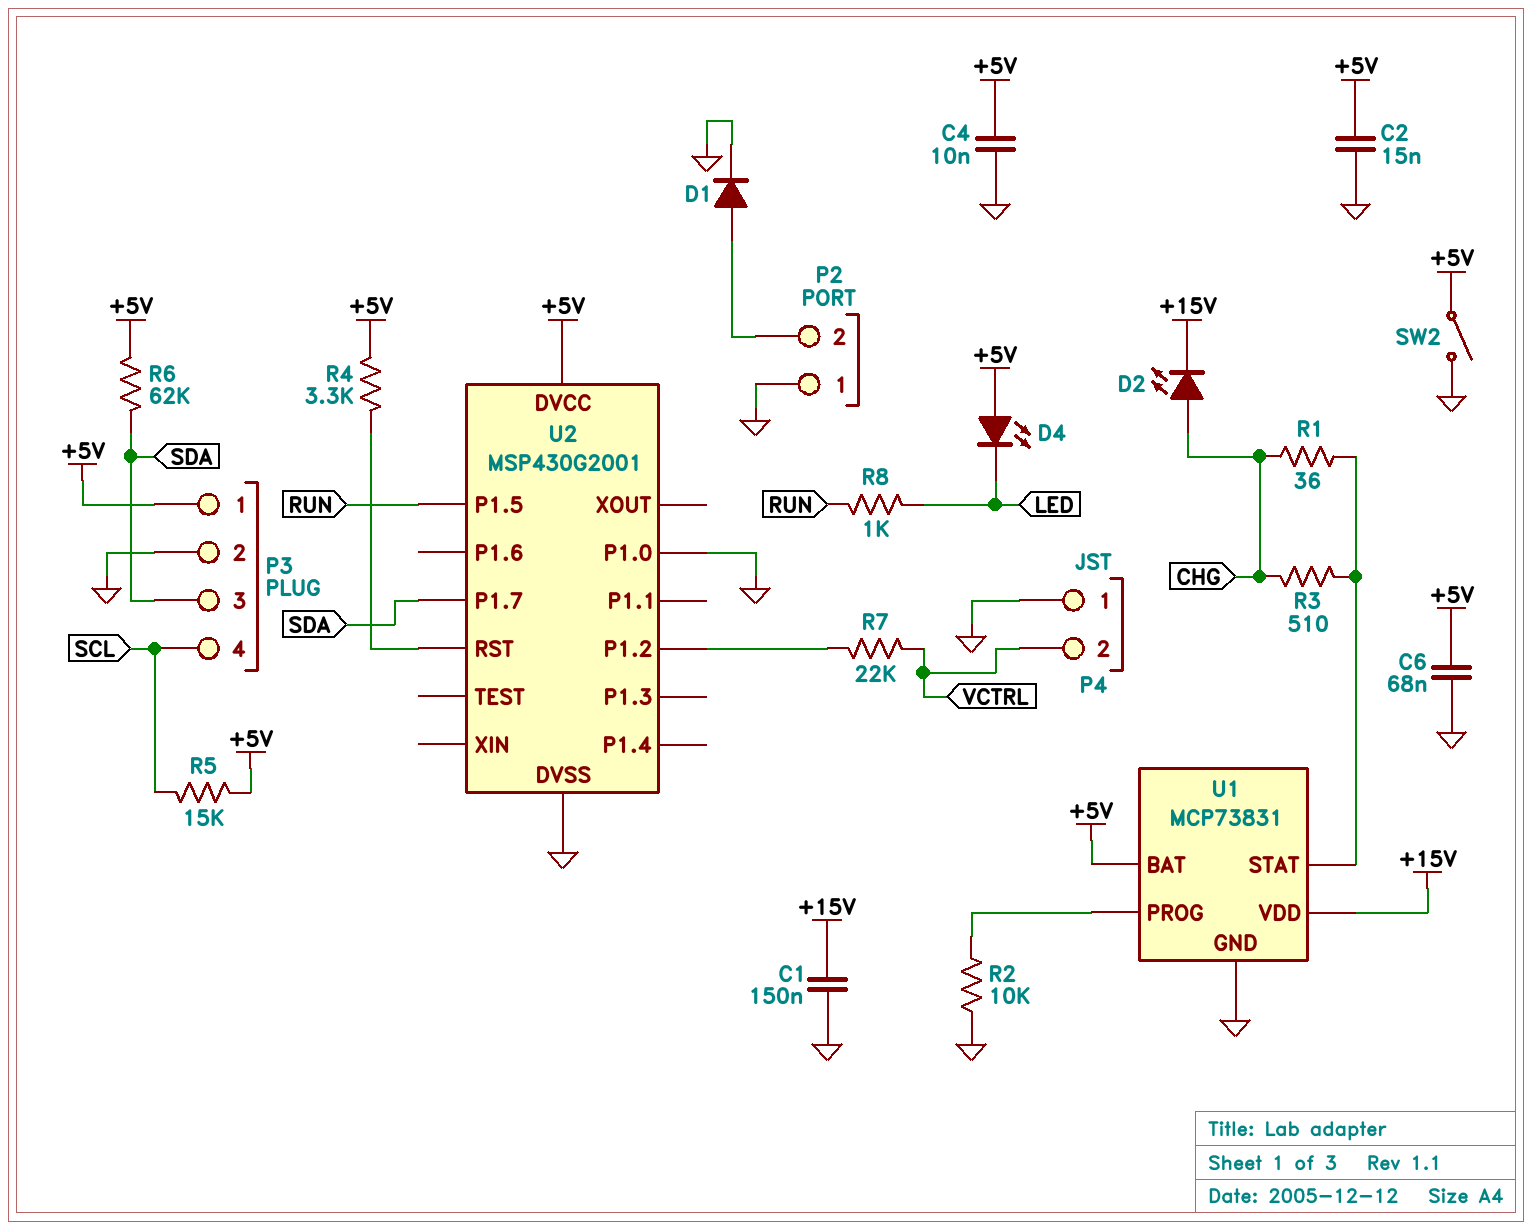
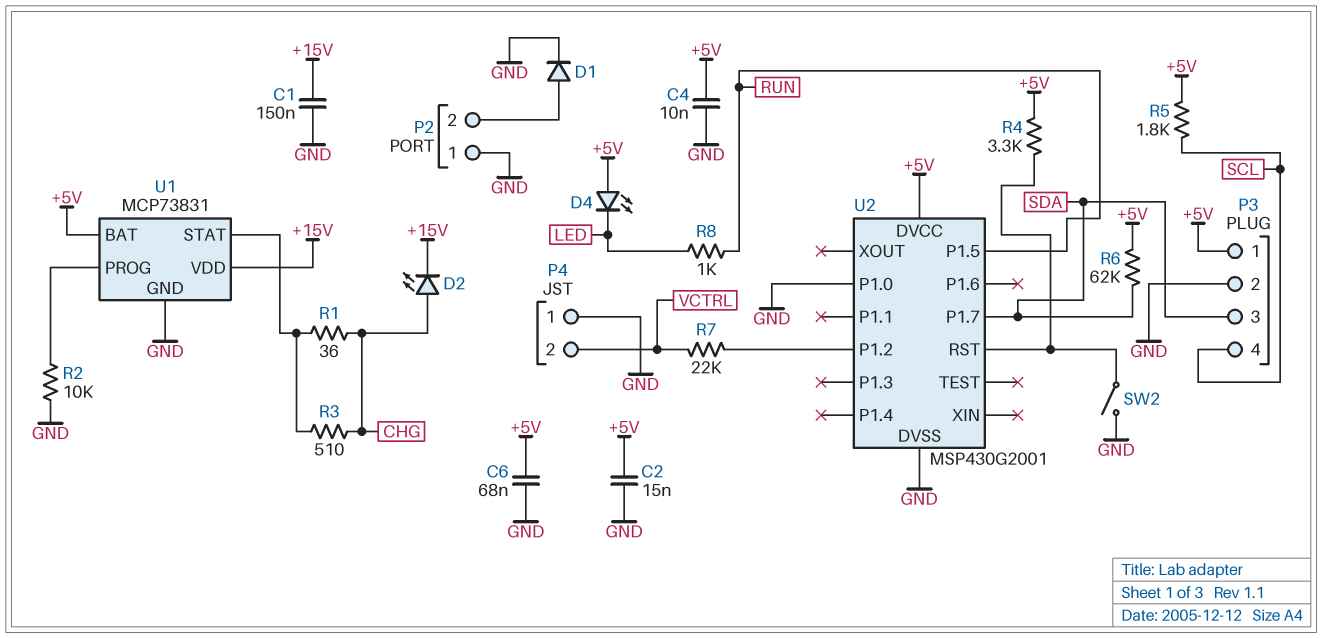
R5: 15k (+5V, SCL) -> 1.8k (+5V, SCL)
SW2: switch (+5V, GND) -> switch (GND, U2/RST)

